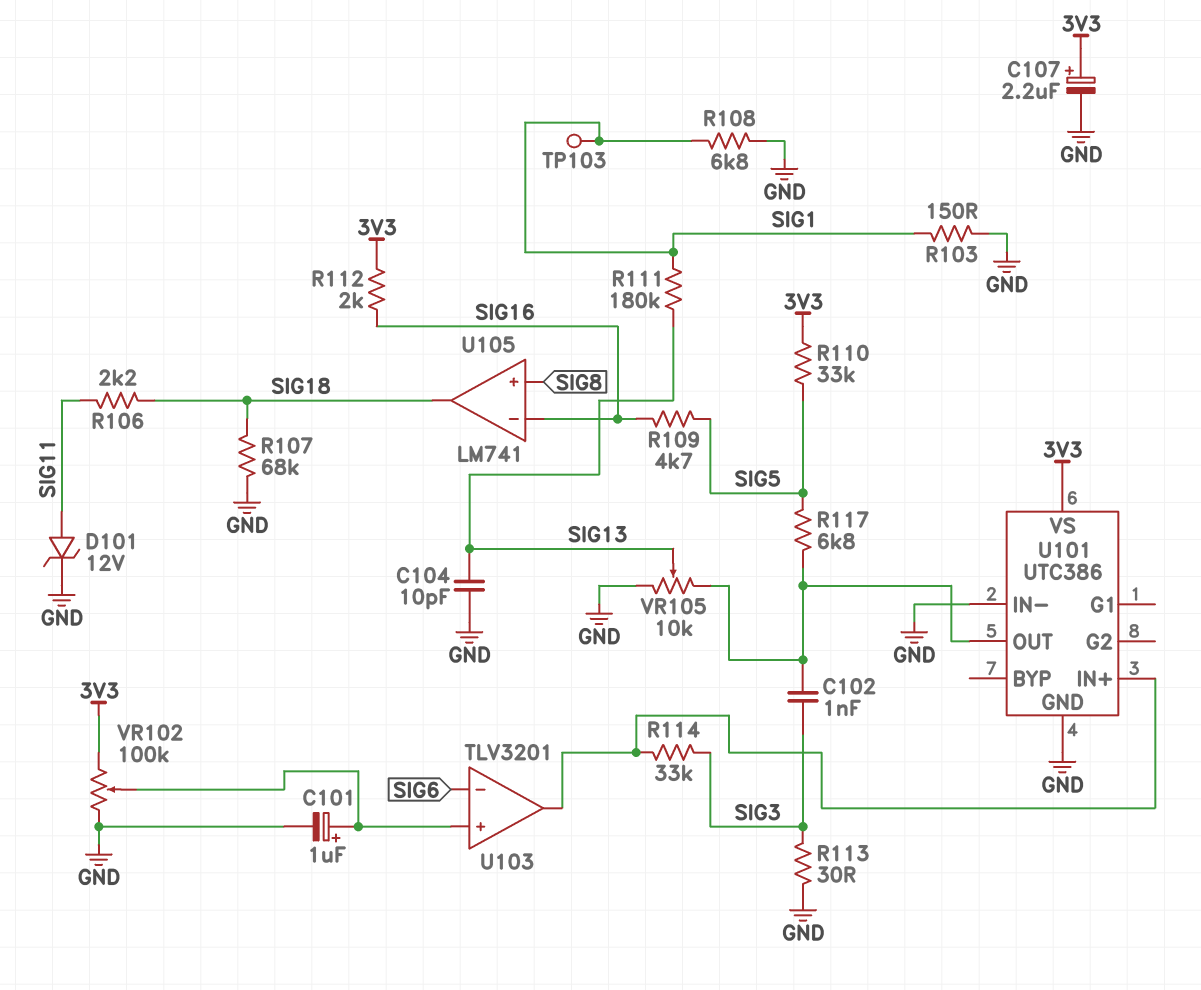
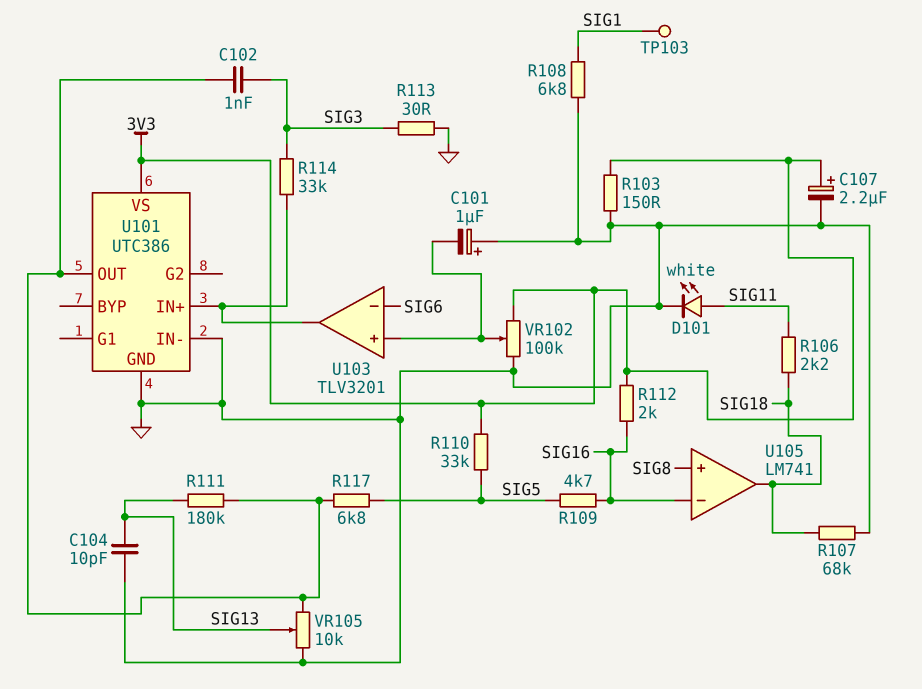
C101: 1uF (plus U103/in+, minus GND) -> 1uF (plus GND, minus U103/in+)
D101: zener 12V (A SIG11, K GND) -> LED white (A SIG11, K GND)
R103: 150 (GND, SIG1) -> 150 (3V3, GND)
R111: 180k (SIG1, SIG13) -> 180k (SIG13, U101/OUT)

